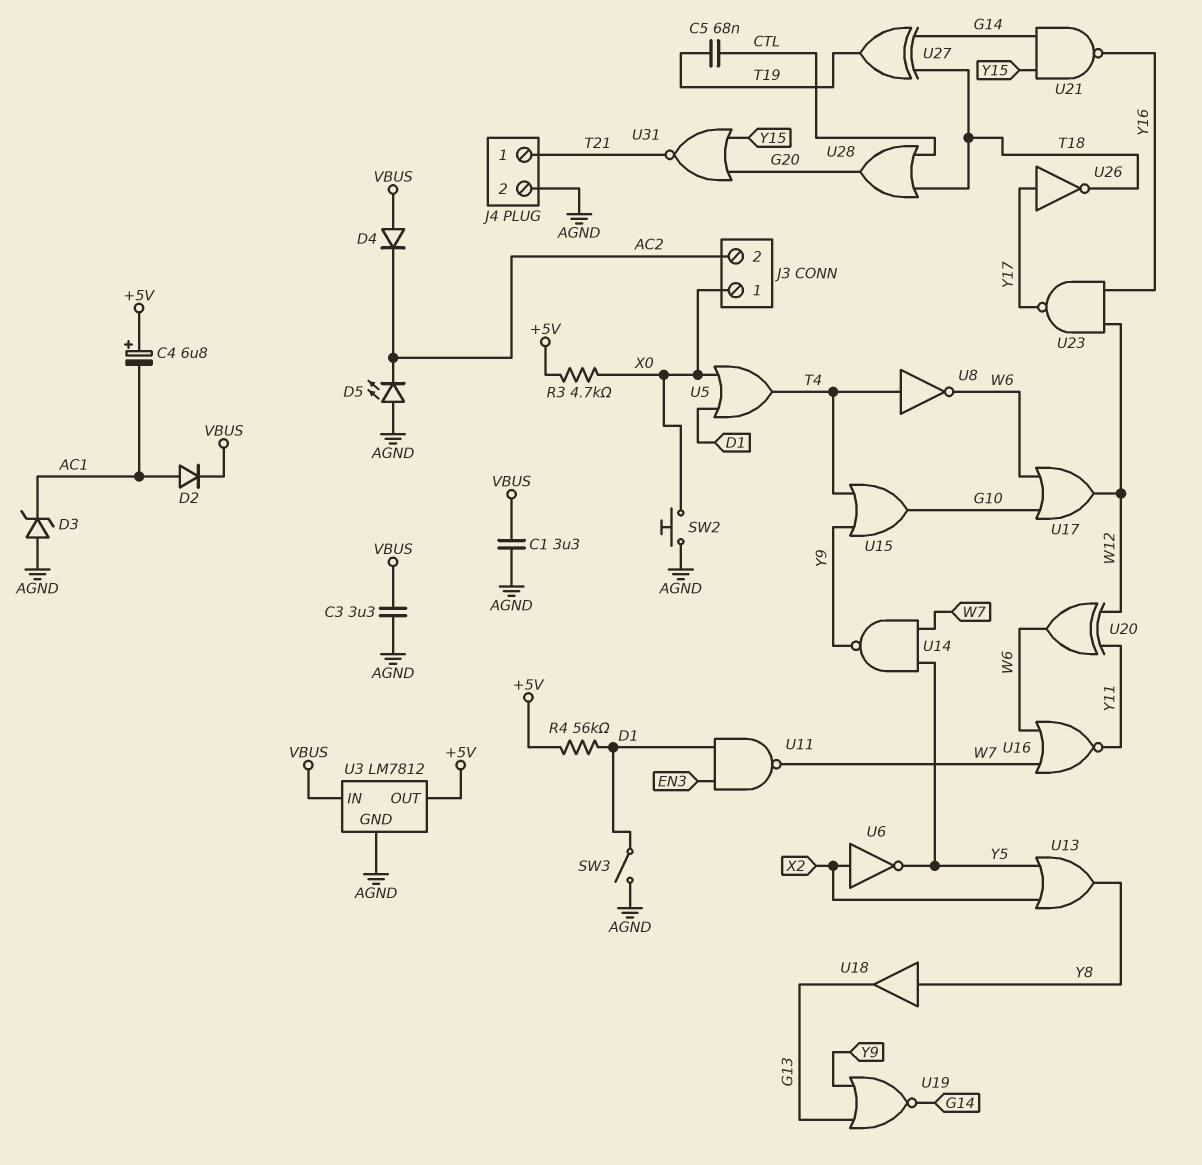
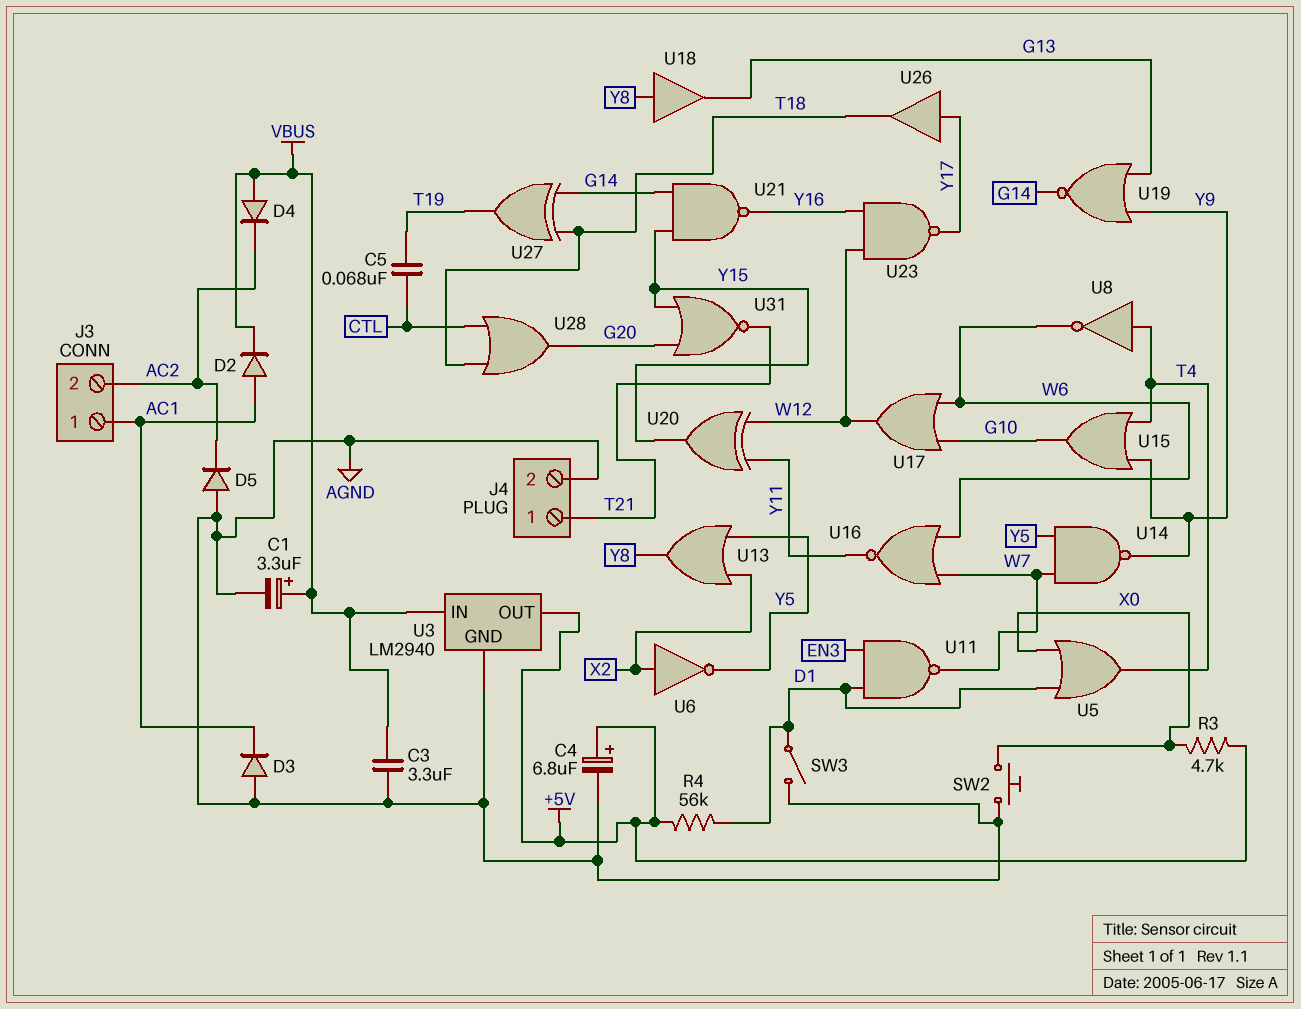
C1: 3.3uF (AGND, VBUS) -> 3.3uF (plus VBUS, minus AGND)
C4: 6.8uF (plus +5V, minus AC1) -> 6.8uF (plus +5V, minus AGND)
D3: zener (A AGND, K AC1) -> diode (A AGND, K AC1)
D5: LED (A AGND, K AC2) -> diode (A AGND, K AC2)
J3 pin 1: X0 -> AC1
U3: LM7812 -> LM2940
U20: XOR (in W12, in Y11, out W6) -> XOR (in W12, in Y11, out Y15)
U26: NOT (in Y17, out T18) -> buffer (in Y17, out T18)

